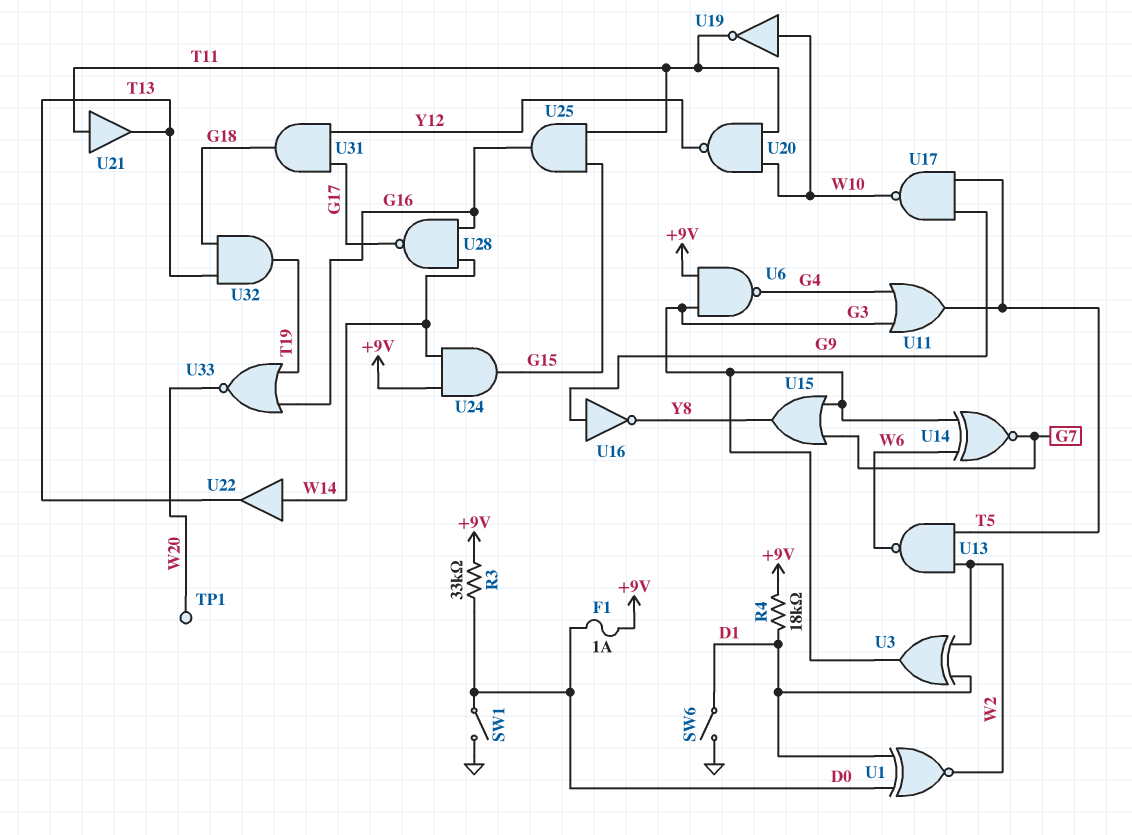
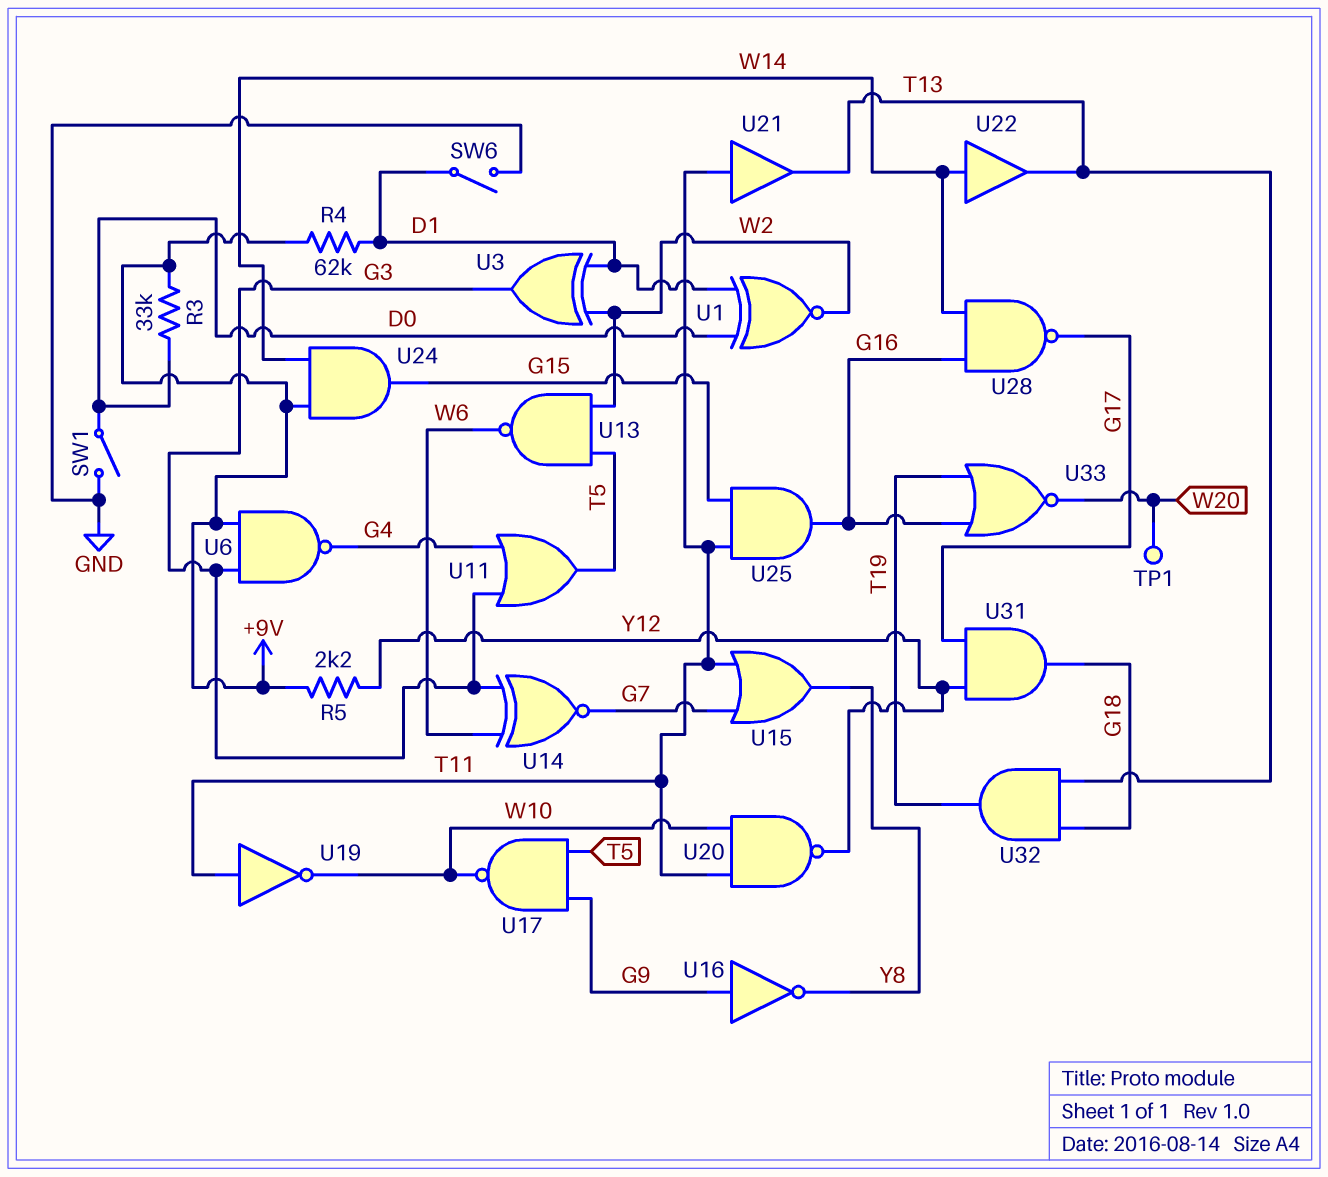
F1: 1A (+9V, D0) -> none
R4: 18k (+9V, D1) -> 62k (+9V, D1)
R5: none -> 2.2k (+9V, Y12)
U15: OR (in G3, in G7, out Y8) -> OR (in G7, in T11, out Y8)
U19: NOT (in W10, out T11) -> NOT (in T11, out W10)

